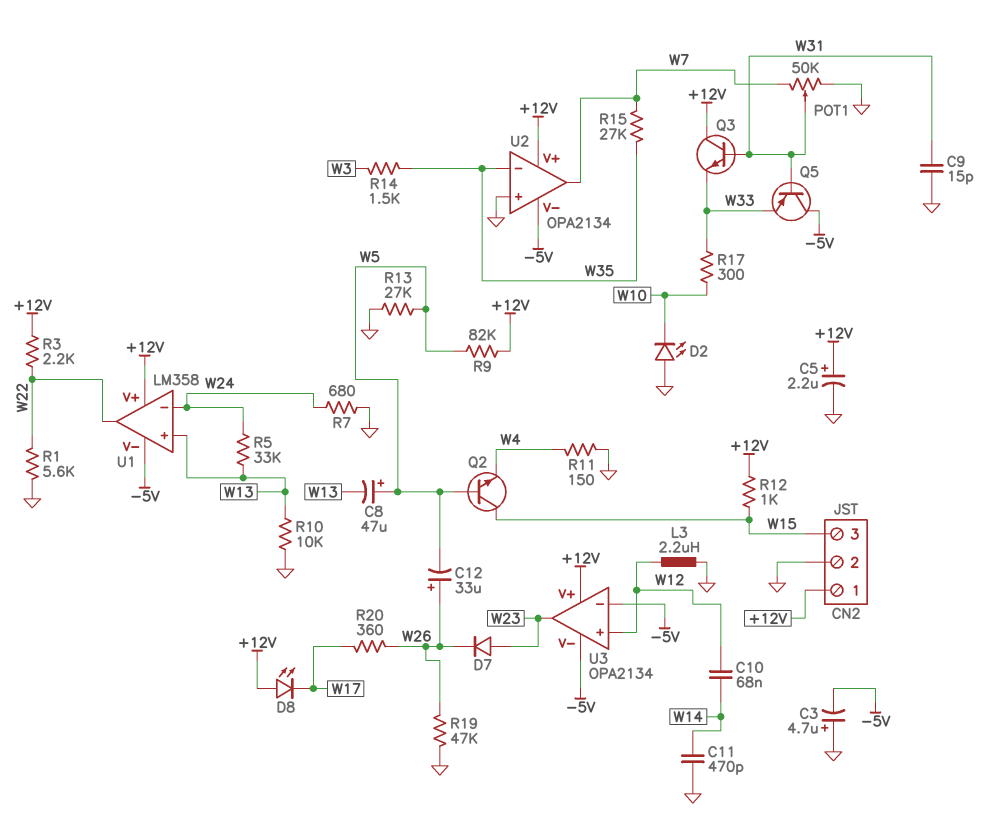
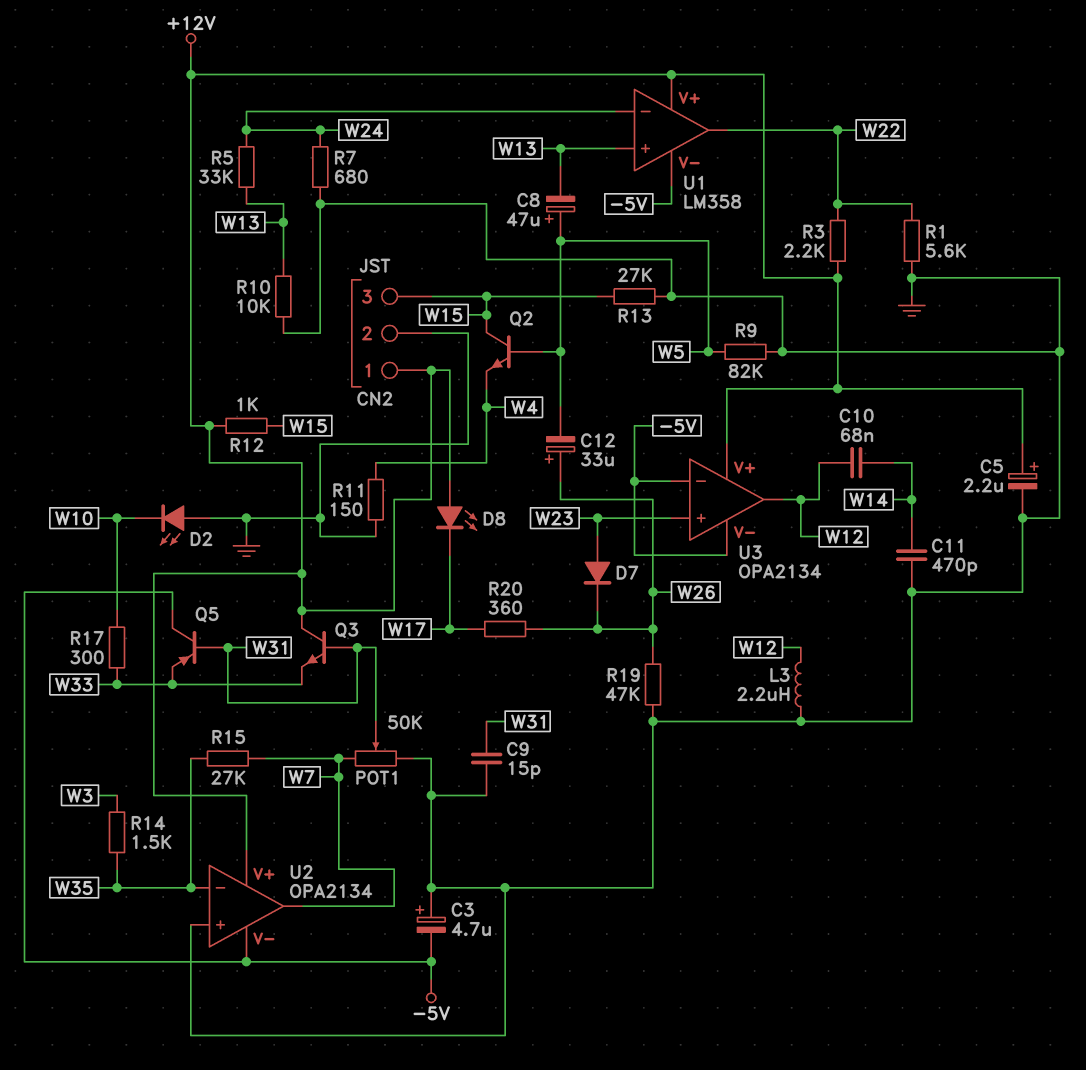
R9: 82k (+12V, W5) -> 82k (GND, W5)
R13: 27k (GND, W5) -> 27k (GND, W15)
U3 pin in+: W12 -> W23
U3 pin out: W23 -> W12

